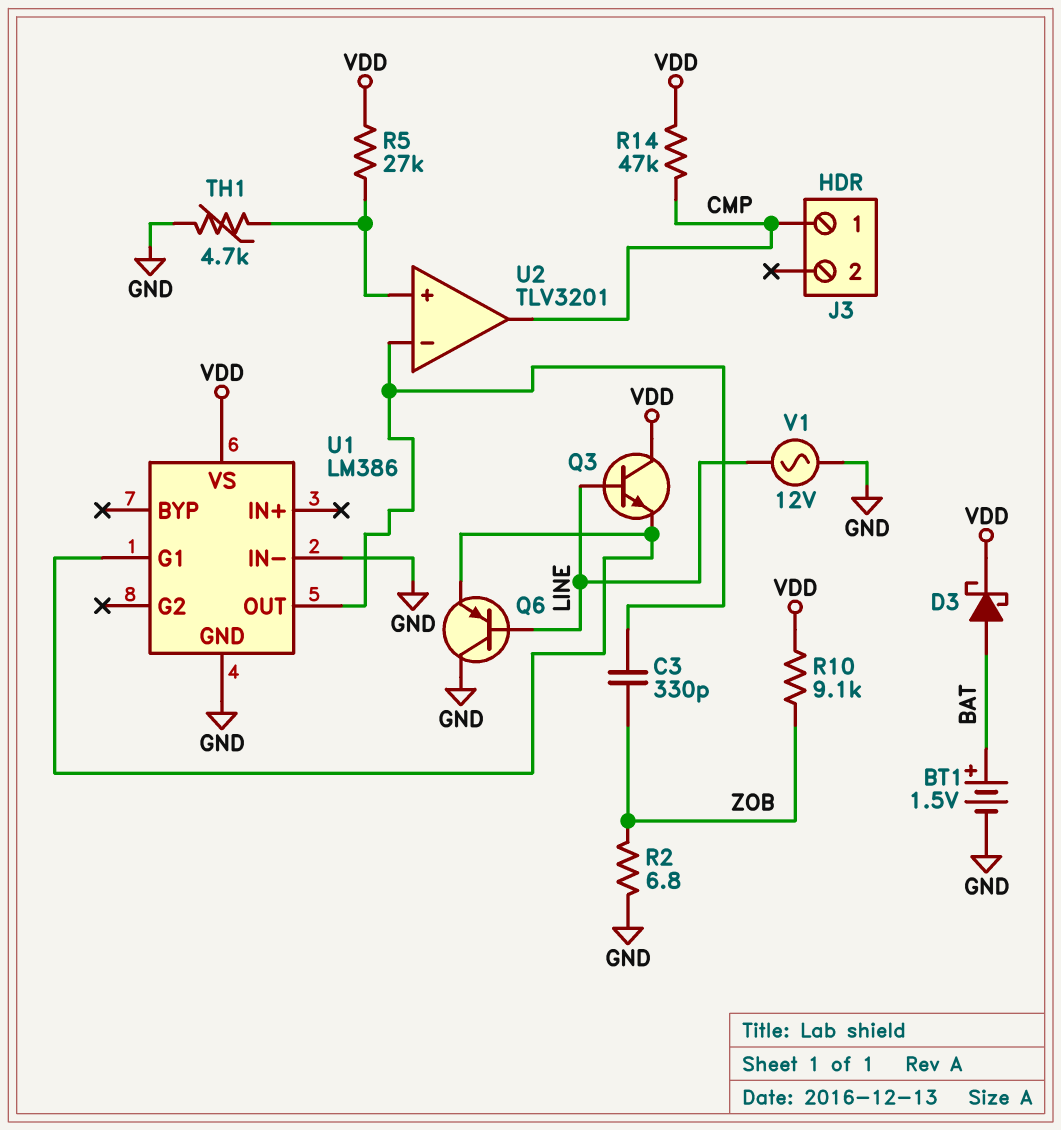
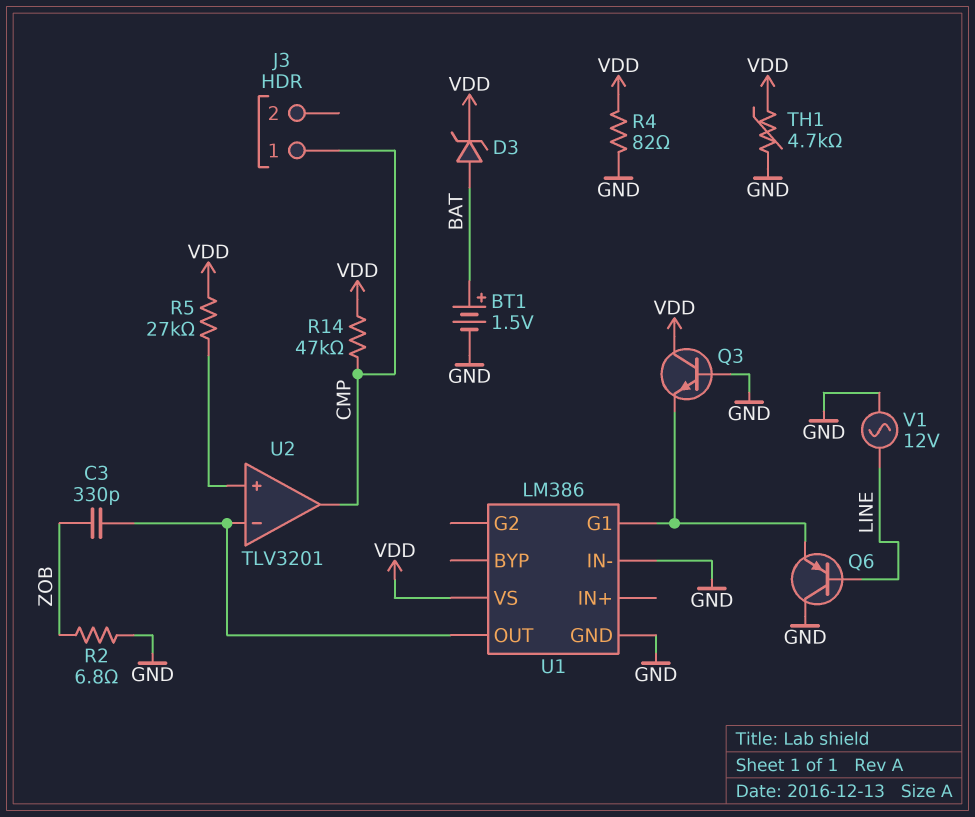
D3: schottky (A BAT, K VDD) -> zener (A BAT, K VDD)
Q3: NPN (B LINE, C VDD, E U1/G1) -> NPN (B GND, C VDD, E U1/G1)
R4: none -> 82 (GND, VDD)
R10: 9.1k (VDD, ZOB) -> none
TH1: 4.7k (GND, U2/in+) -> 4.7k (GND, VDD)

